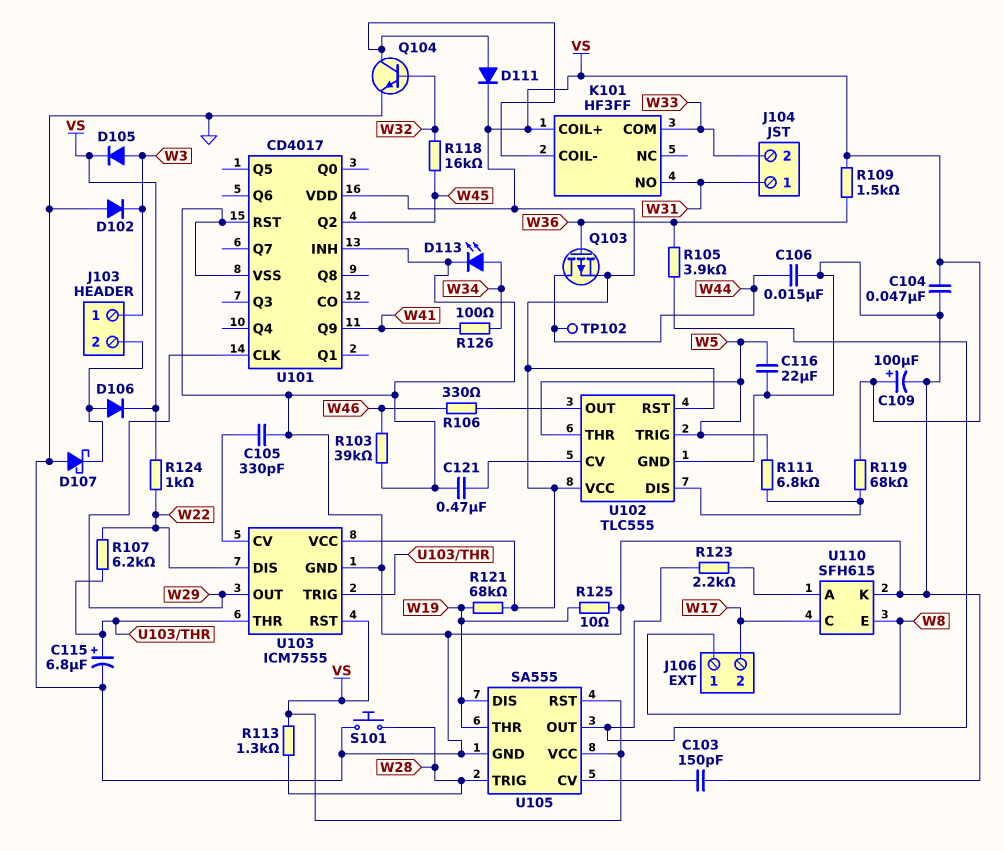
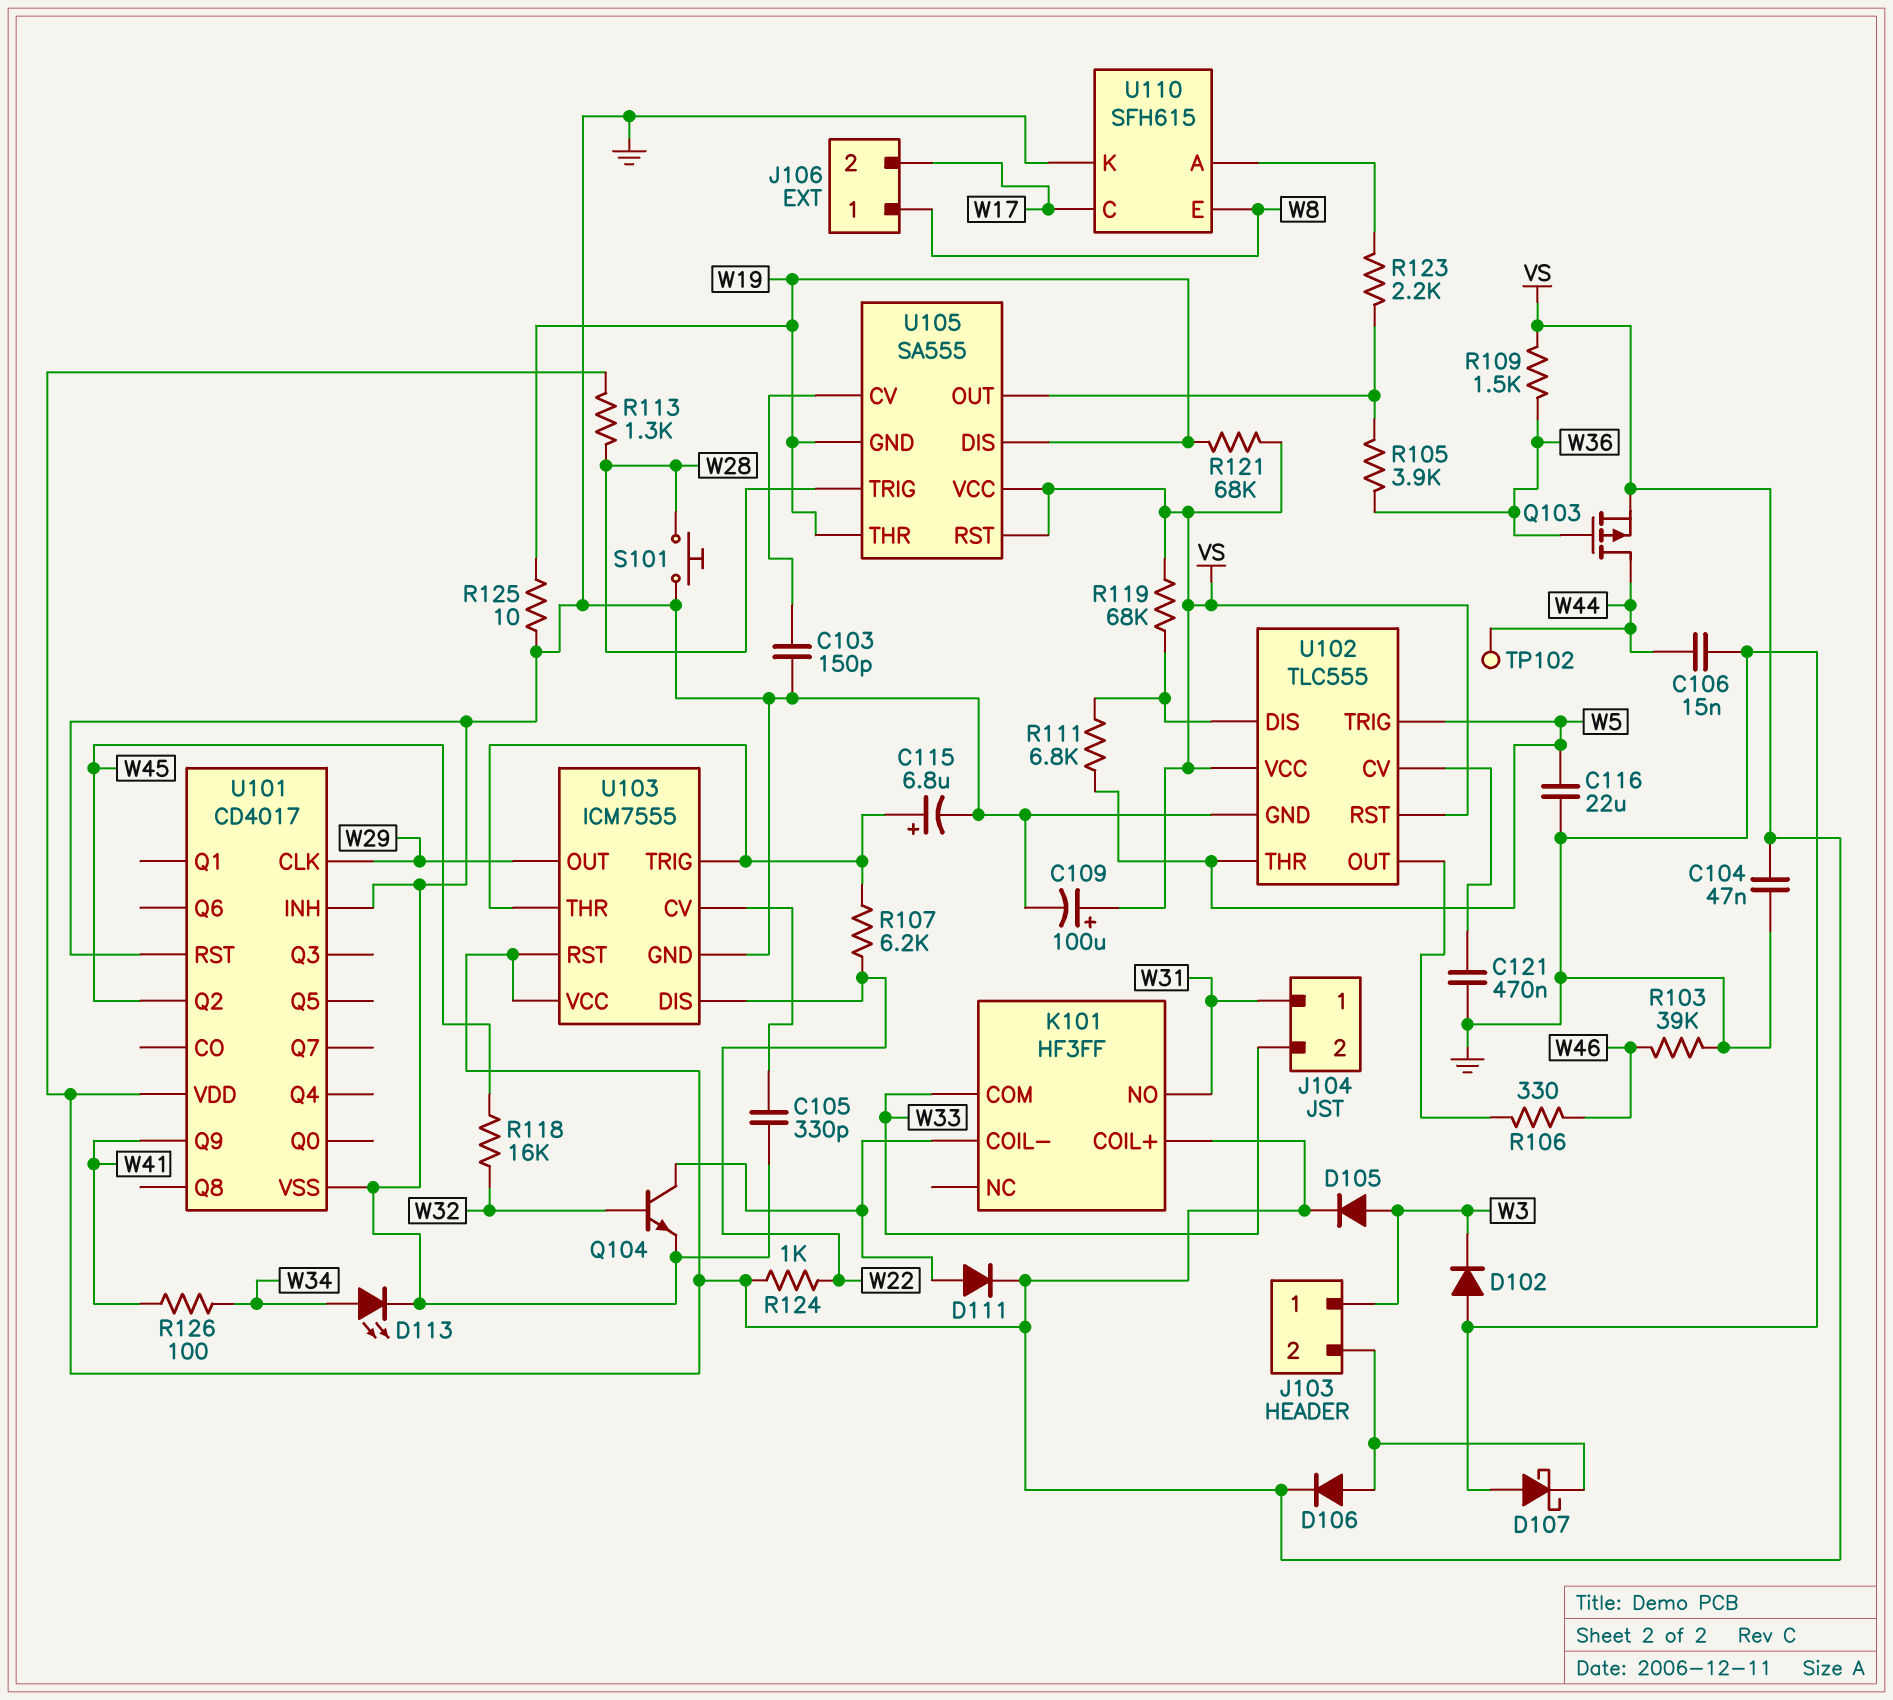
U105 pin GND: GND -> W19

